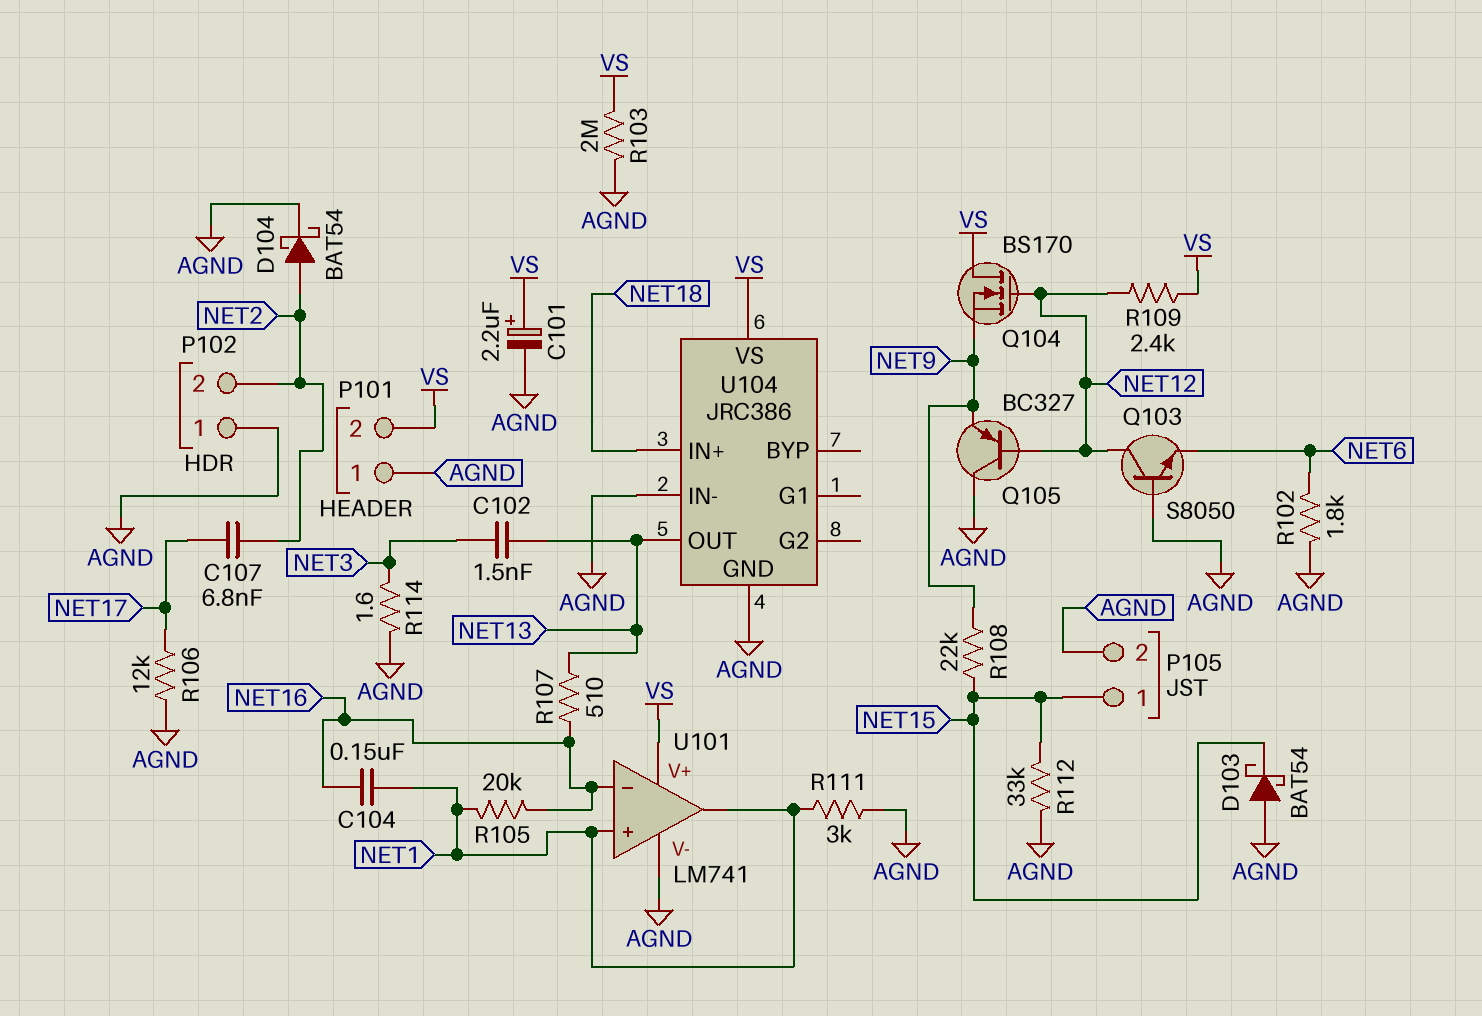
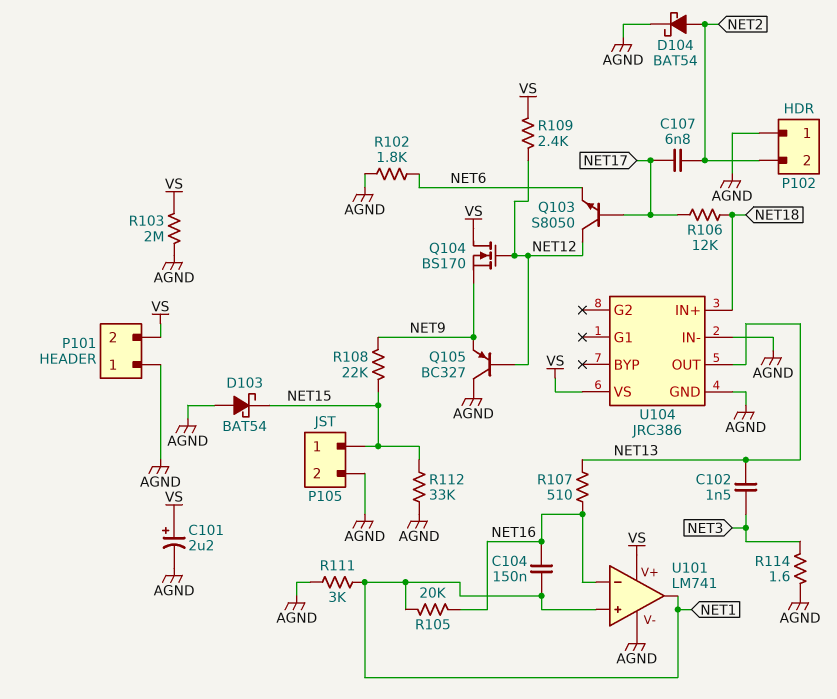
Q103: NPN S8050 (B AGND, C NET12, E NET6) -> NPN S8050 (B NET17, C NET12, E NET6)
R106: 12k (AGND, NET17) -> 12k (NET17, NET18)

